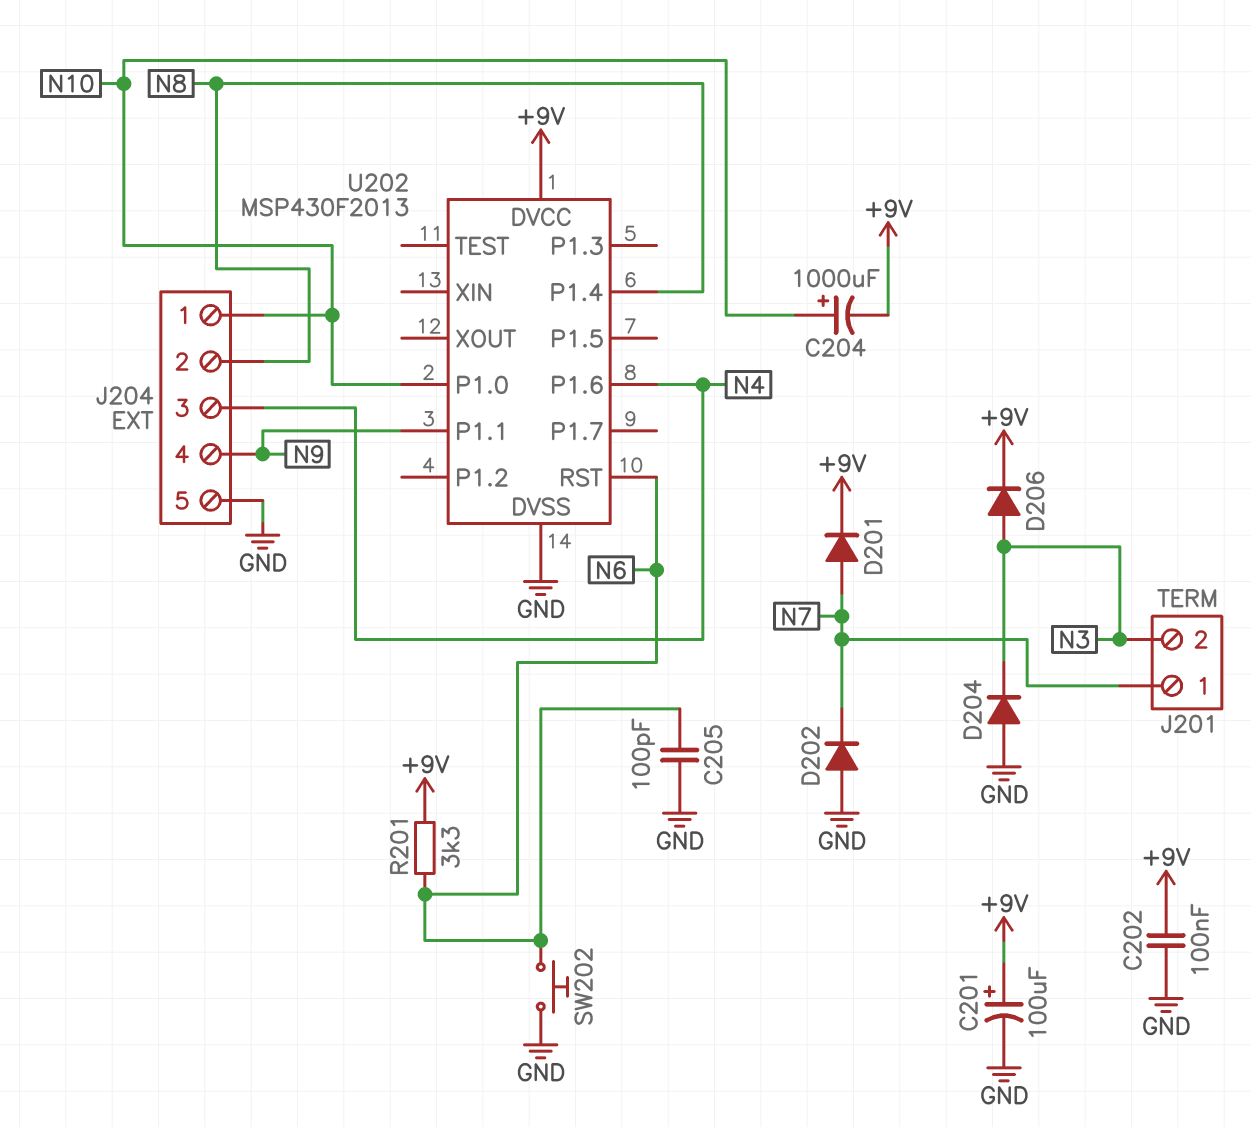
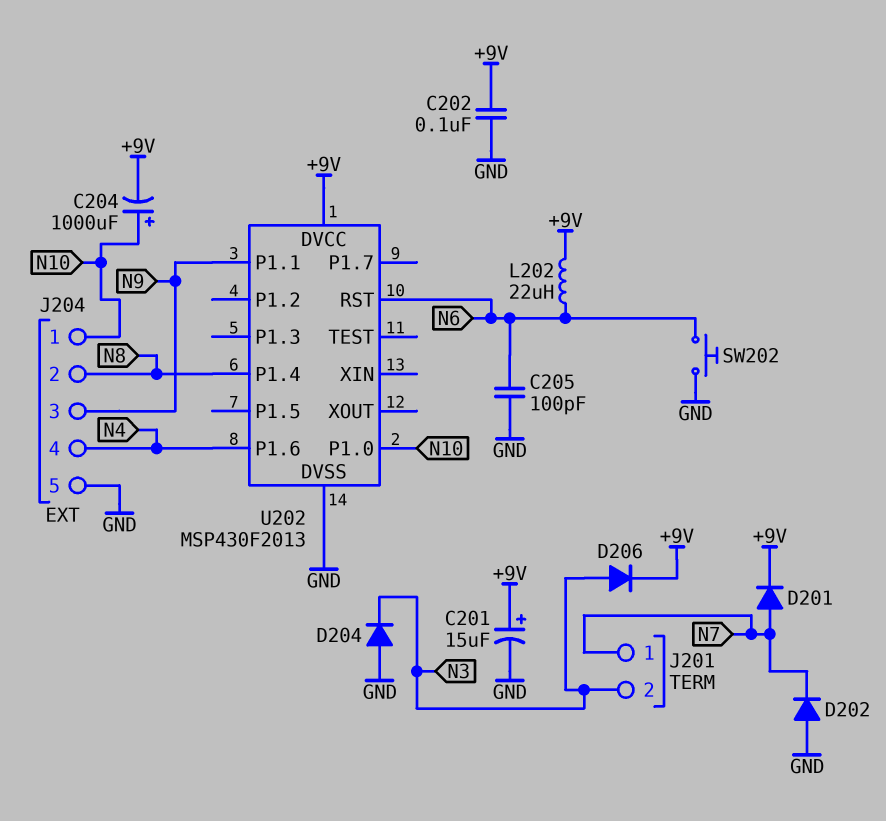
C201: 100uF (plus +9V, minus GND) -> 15uF (plus +9V, minus GND)
J204 pin 3: N4 -> N9
J204 pin 4: N9 -> N4
L202: none -> 22uH (+9V, N6)
R201: 3.3k (+9V, N6) -> none

